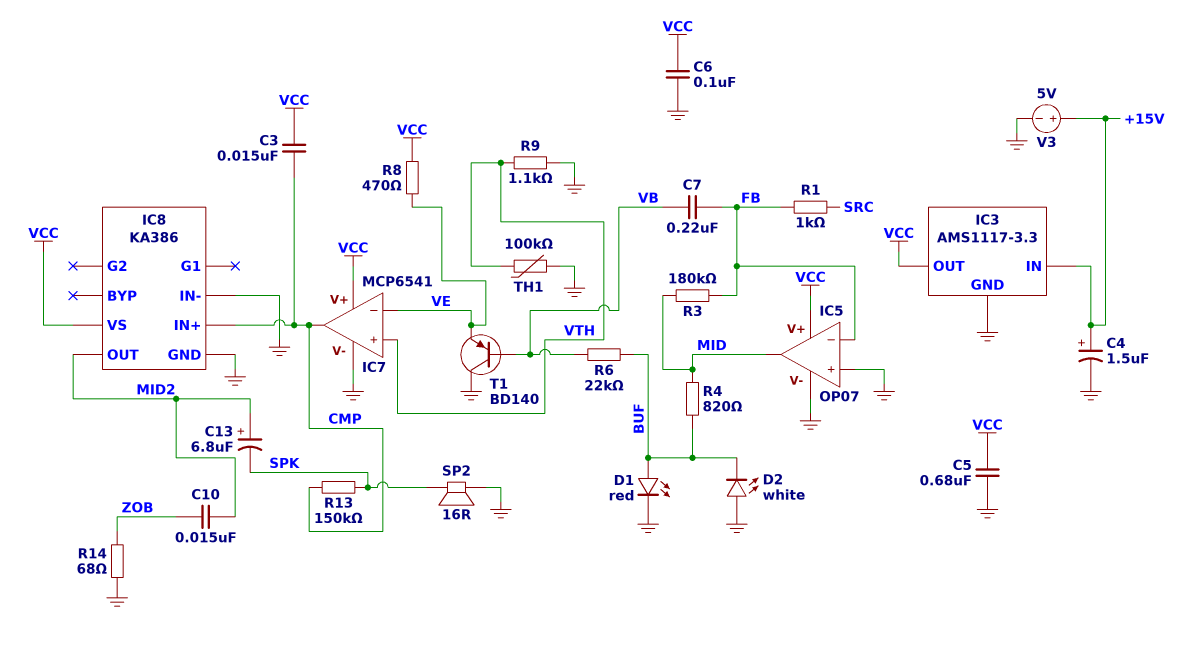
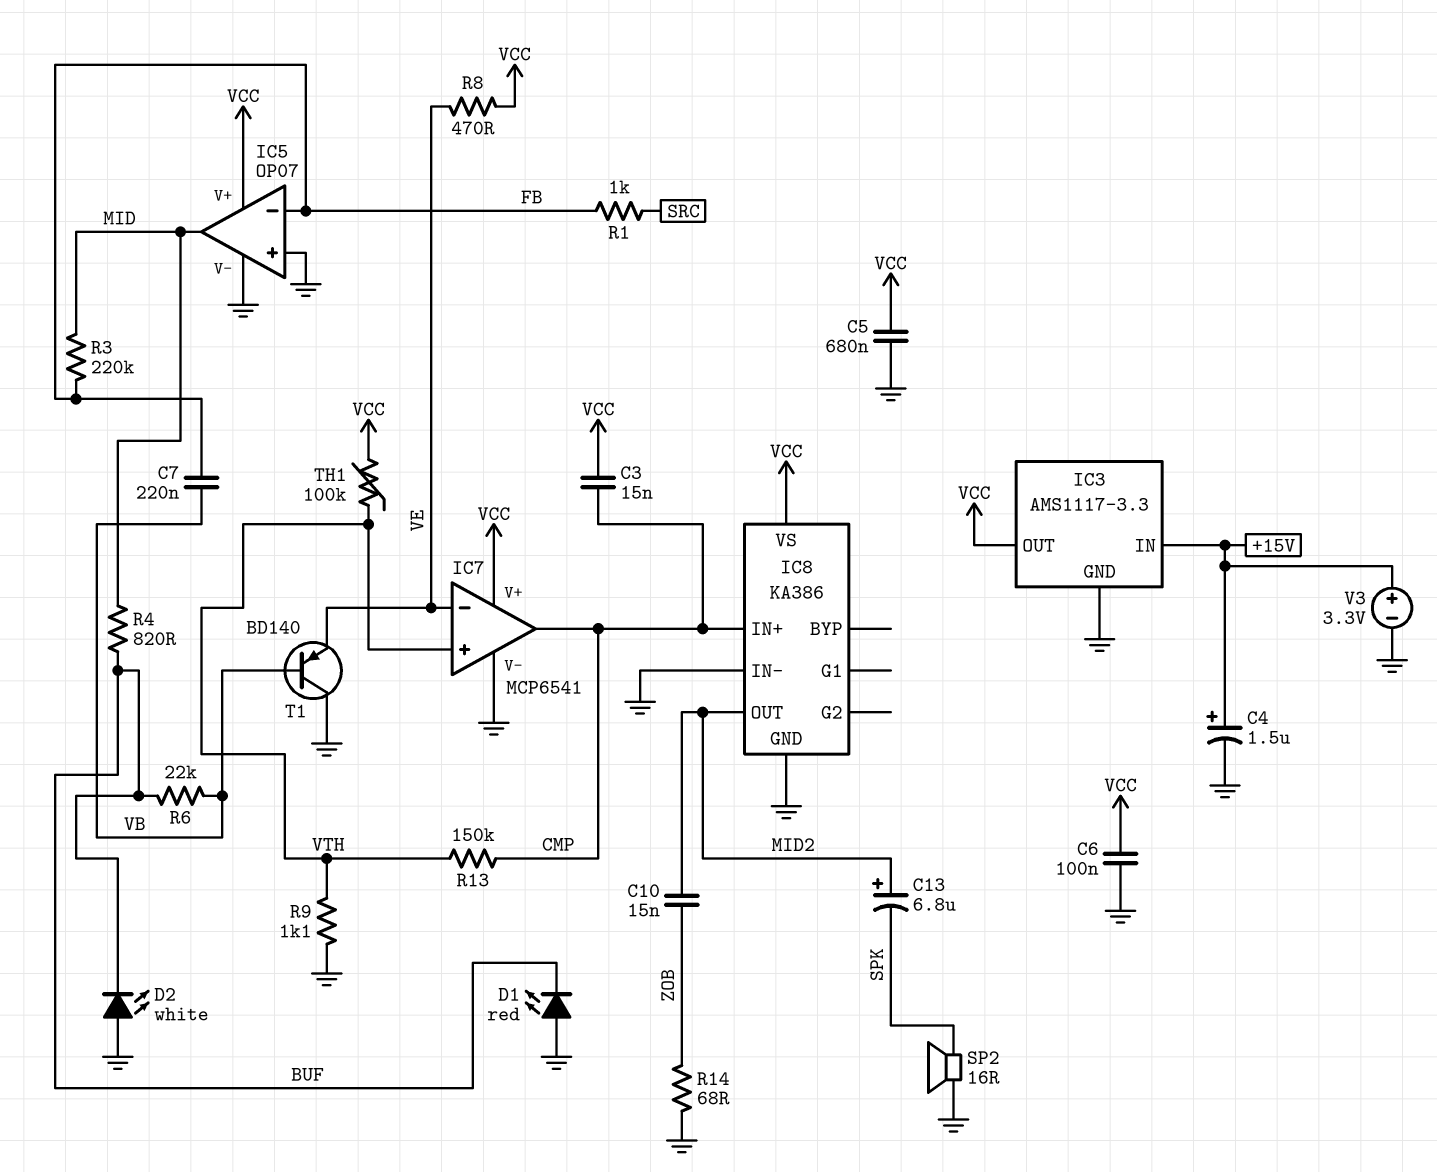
D1: LED red (A BUF, K GND) -> LED red (A GND, K BUF)
R3: 180k (FB, MID) -> 220k (FB, MID)
R13: 150k (CMP, SPK) -> 150k (CMP, VTH)
TH1: 100k (GND, VTH) -> 100k (VCC, VTH)
V3: 5V (plus +15V, minus GND) -> 3.3V (plus +15V, minus GND)

